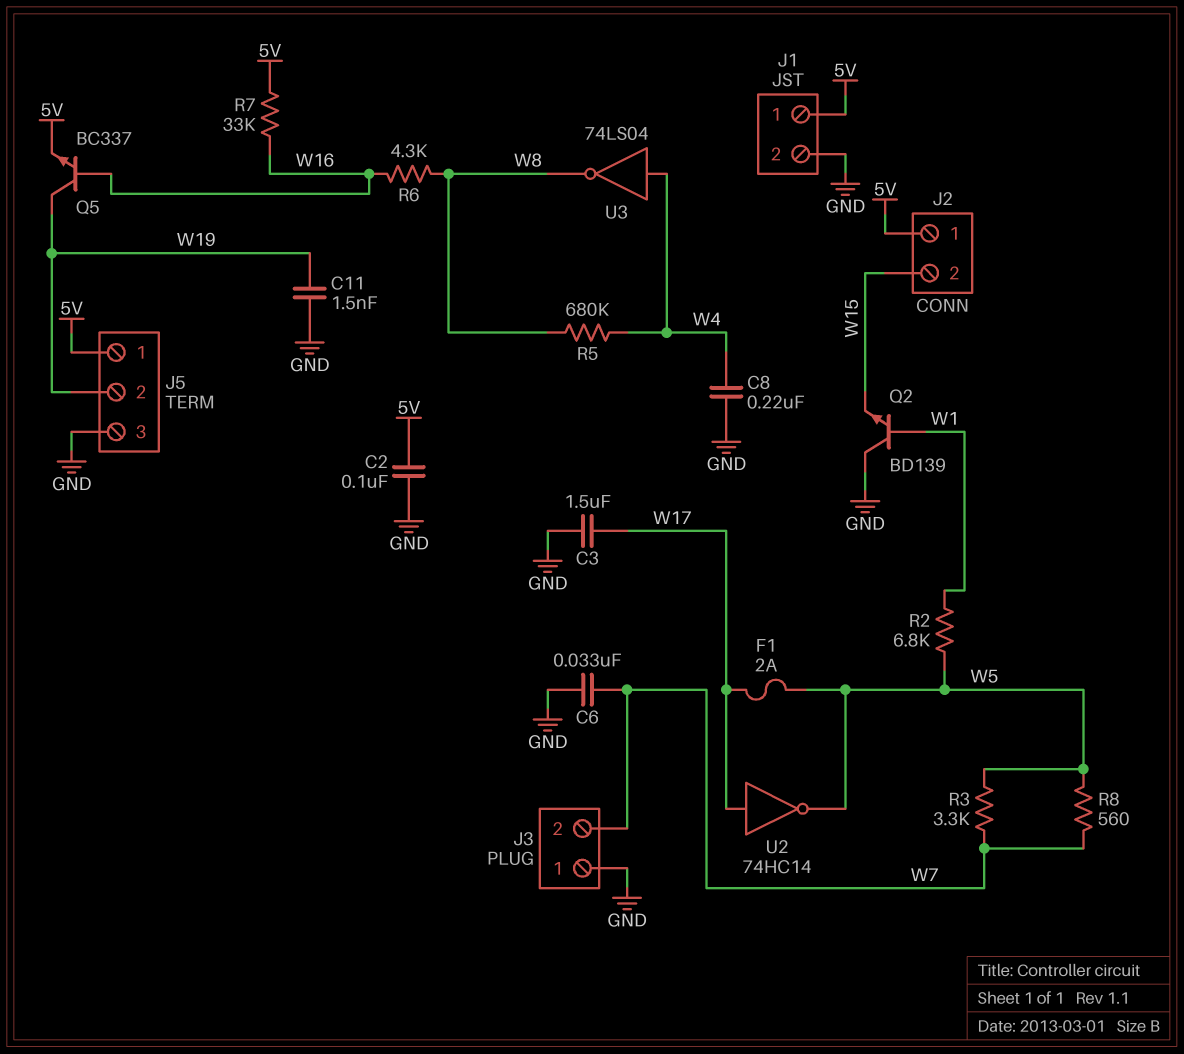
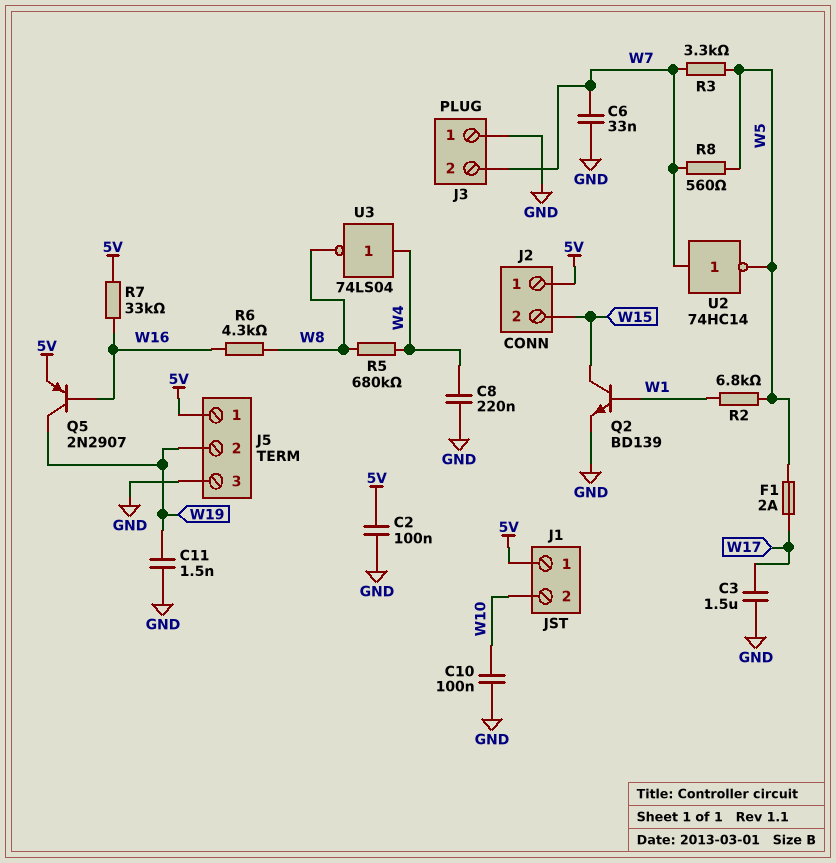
C10: none -> 100nF (GND, W10)
J1 pin 2: GND -> W10
Q2: NPN BD139 (B W1, C GND, E W15) -> NPN BD139 (B W1, C W15, E GND)
Q5: NPN BC337 (B W16, C W19, E 5V) -> PNP 2N2907 (B W16, C W19, E 5V)
U2: NOT 74HC14 (in W17, out W5) -> NOT 74HC14 (in W7, out W5)

